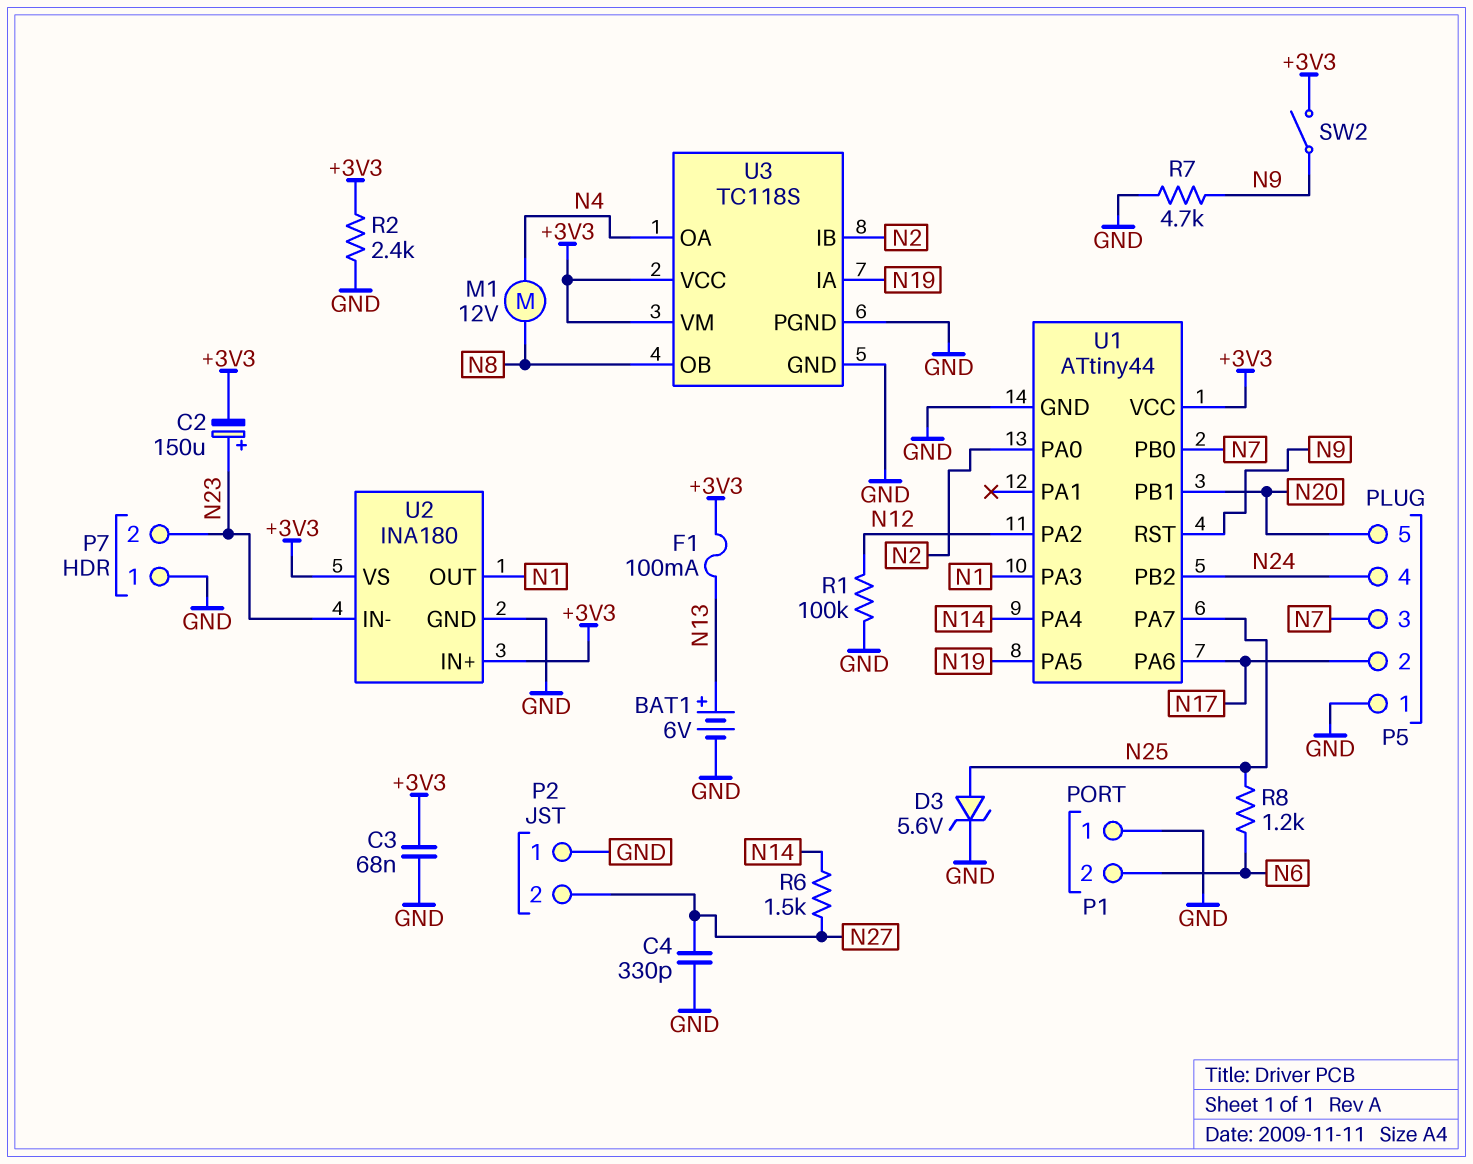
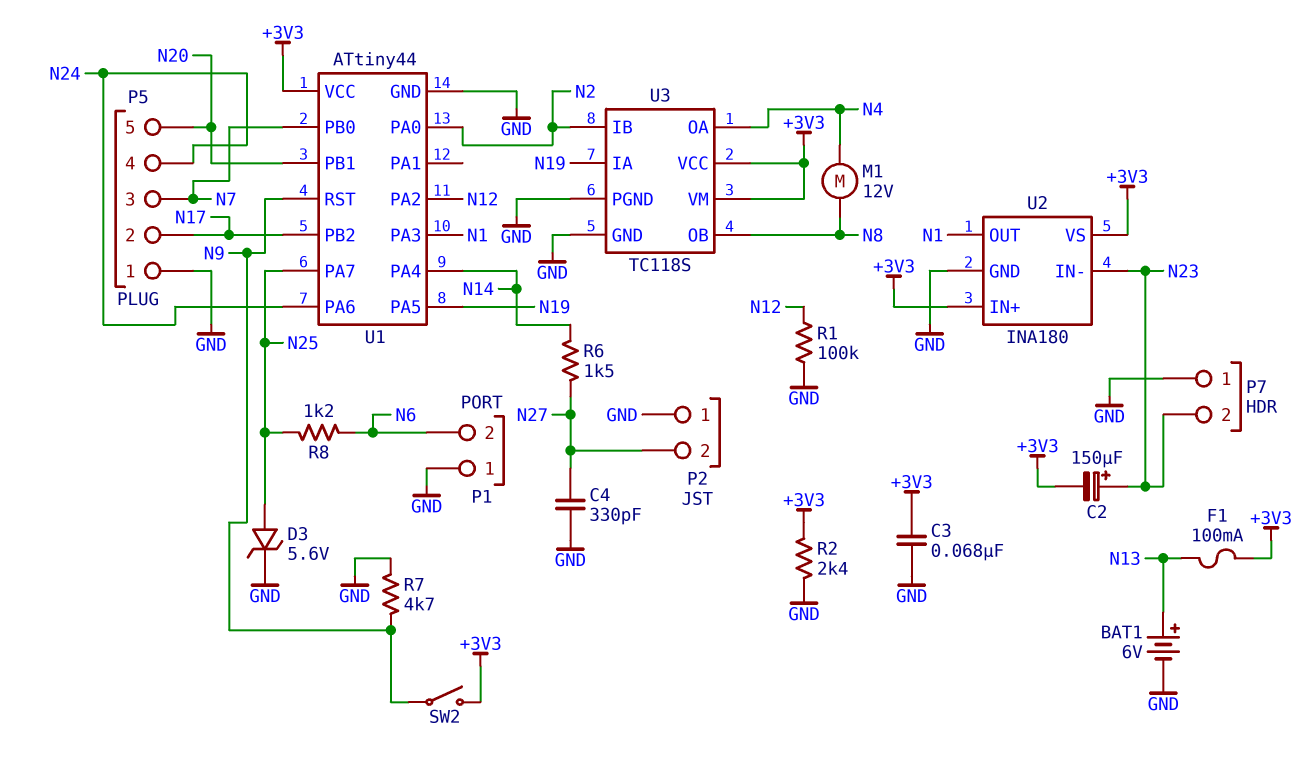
U1 pin PA6: N17 -> N24
U1 pin PB2: N24 -> N17

